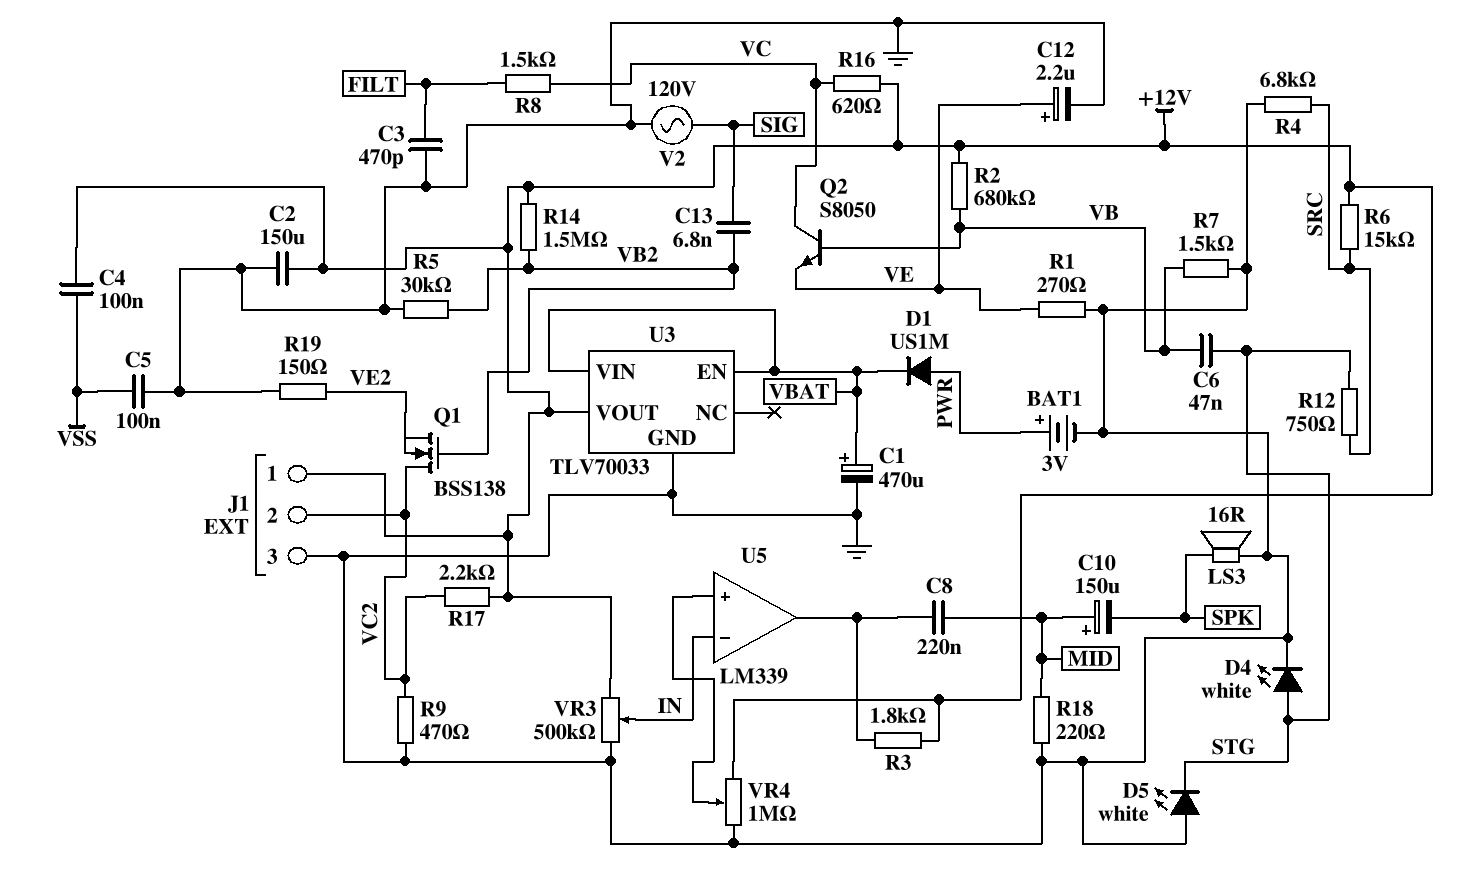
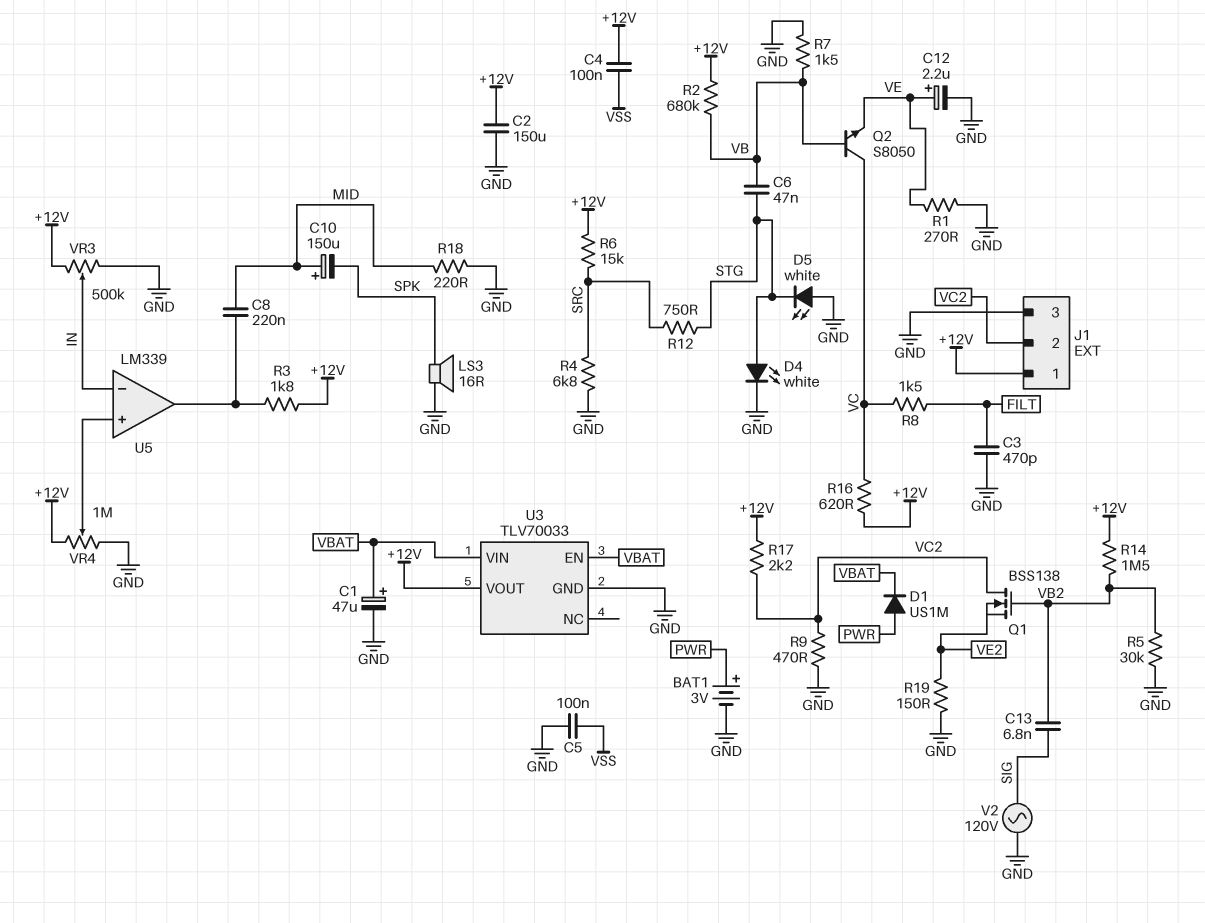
C1: 470uF (plus VBAT, minus GND) -> 47uF (plus VBAT, minus GND)

